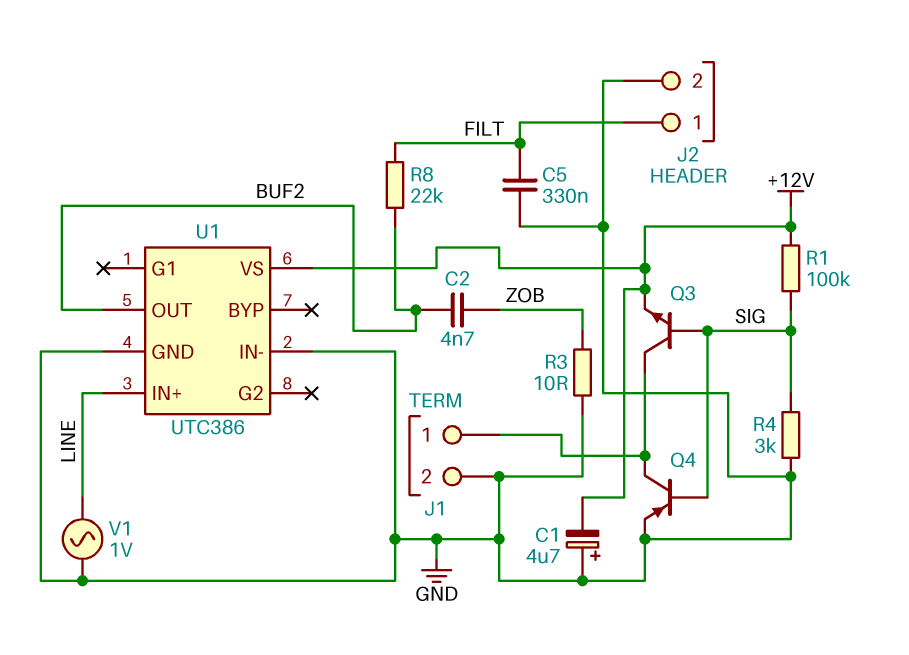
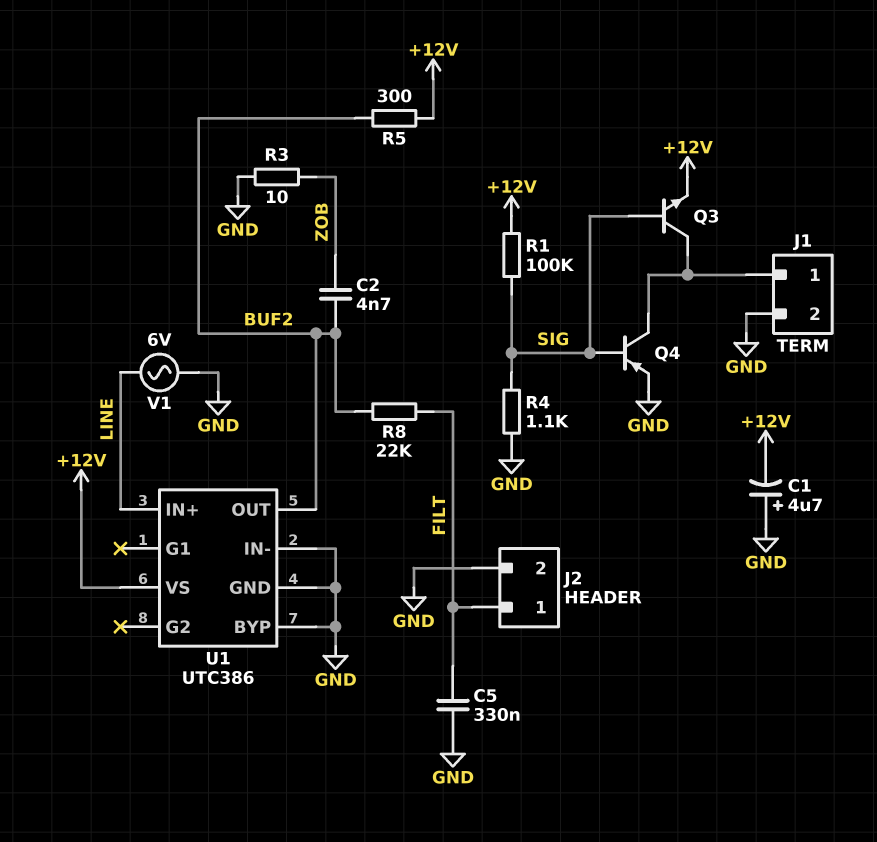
R4: 3k (GND, SIG) -> 1.1k (GND, SIG)
R5: none -> 300 (+12V, BUF2)
U1 pin BYP: none -> GND
V1: AC 1V (GND, LINE) -> AC 6V (GND, LINE)

